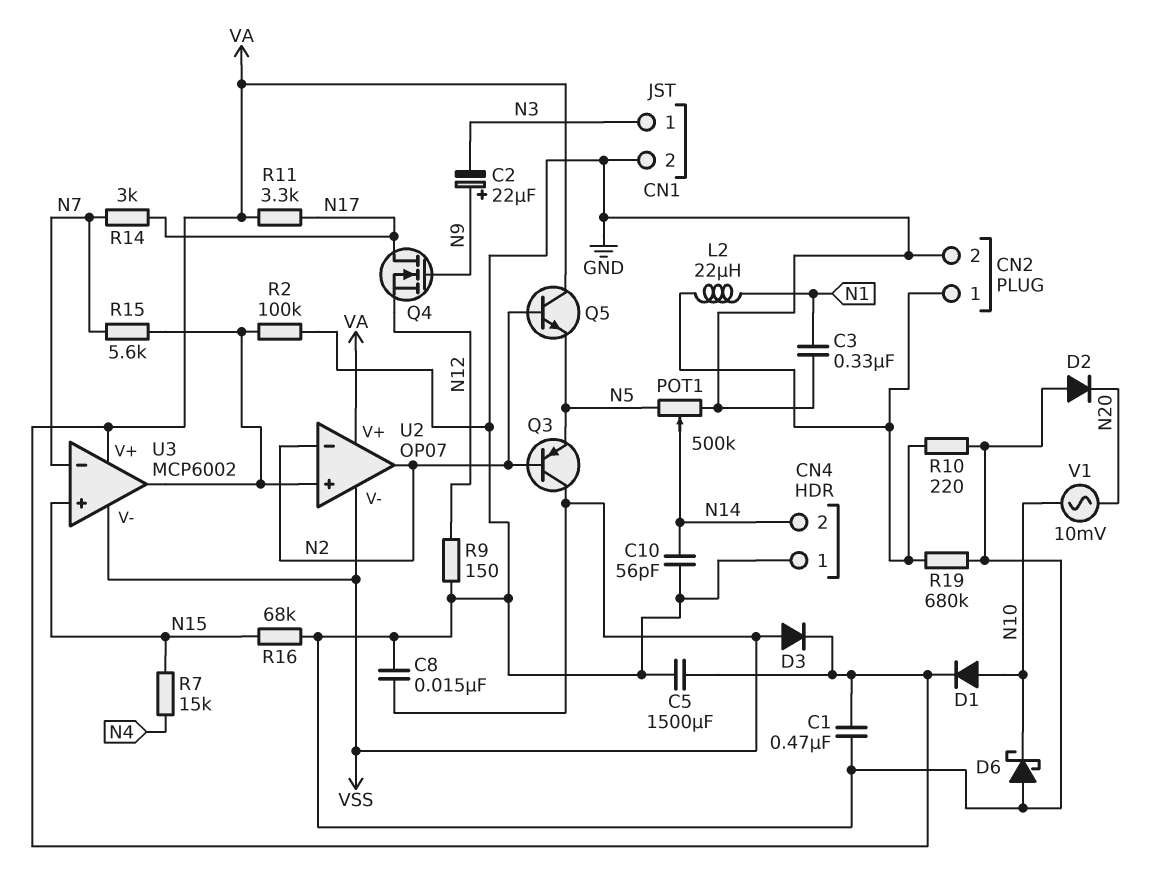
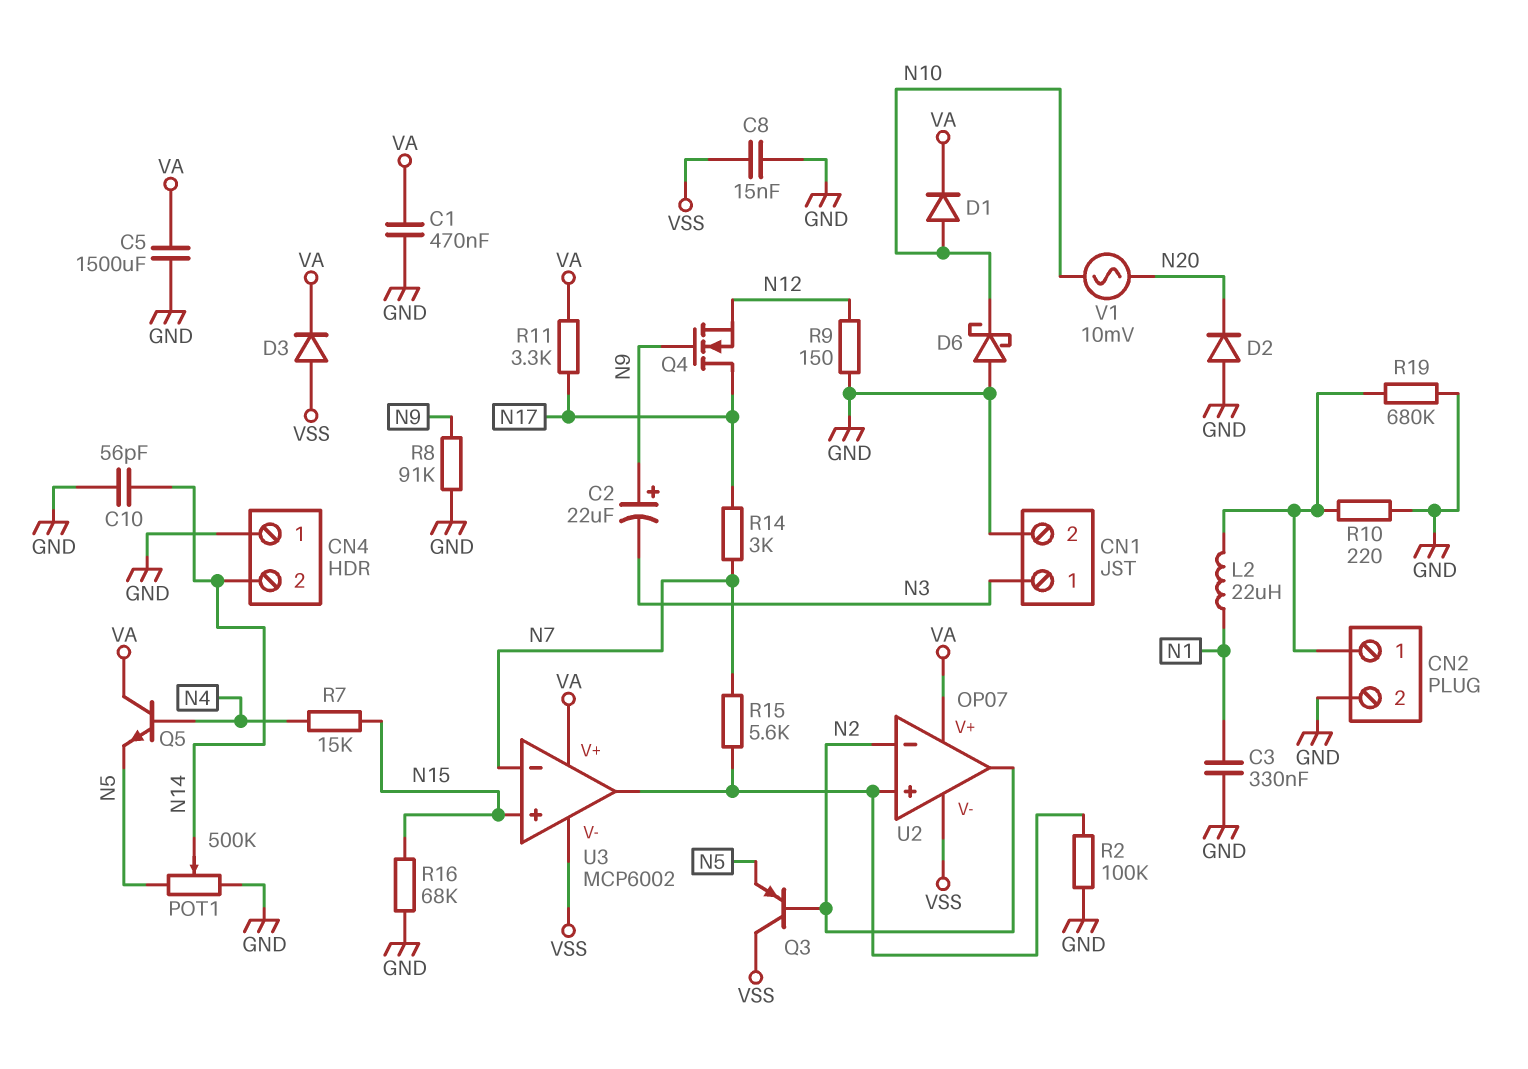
Q5: NPN (B N2, C VA, E N5) -> NPN (B N4, C VA, E N5)
R8: none -> 91k (GND, N9)

